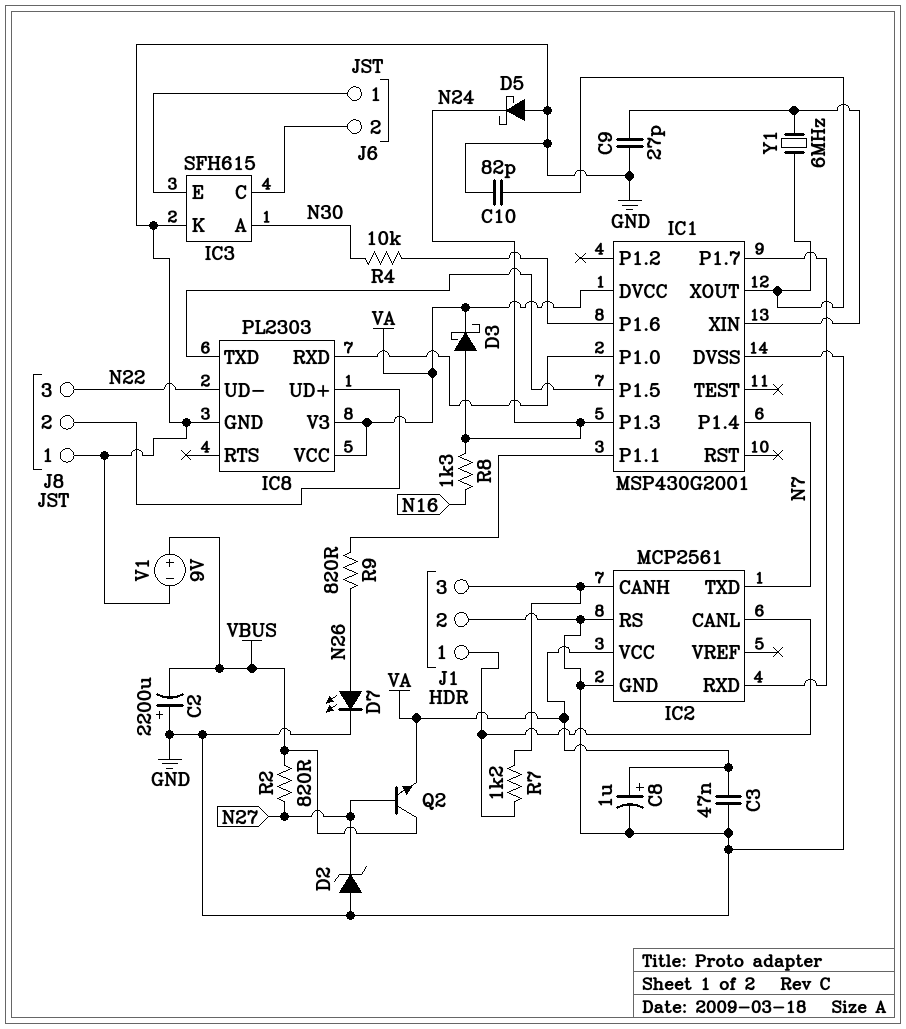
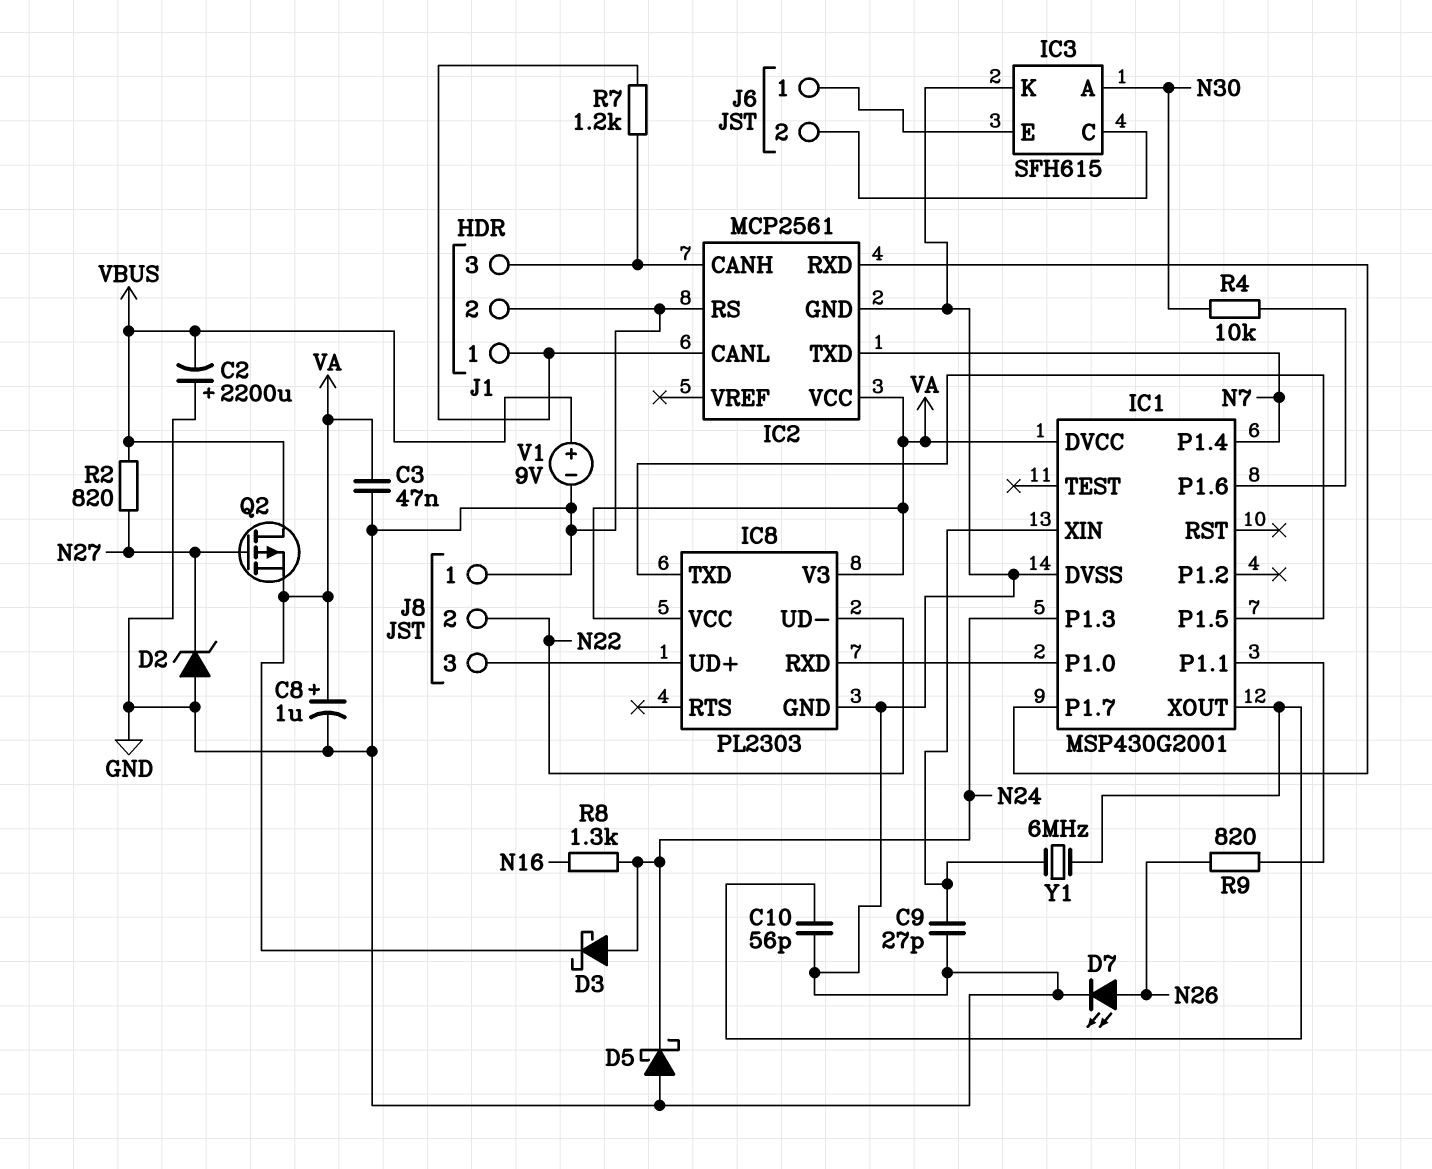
C10: 82pF (GND, IC1/XOUT) -> 56pF (GND, IC1/XOUT)
J8 pin 2: IC8/UD+ -> N22
J8 pin 3: N22 -> IC8/UD+
Q2: NPN (B N27, C VBUS, E VA) -> PMOS (G N27, D VBUS, S VA)

